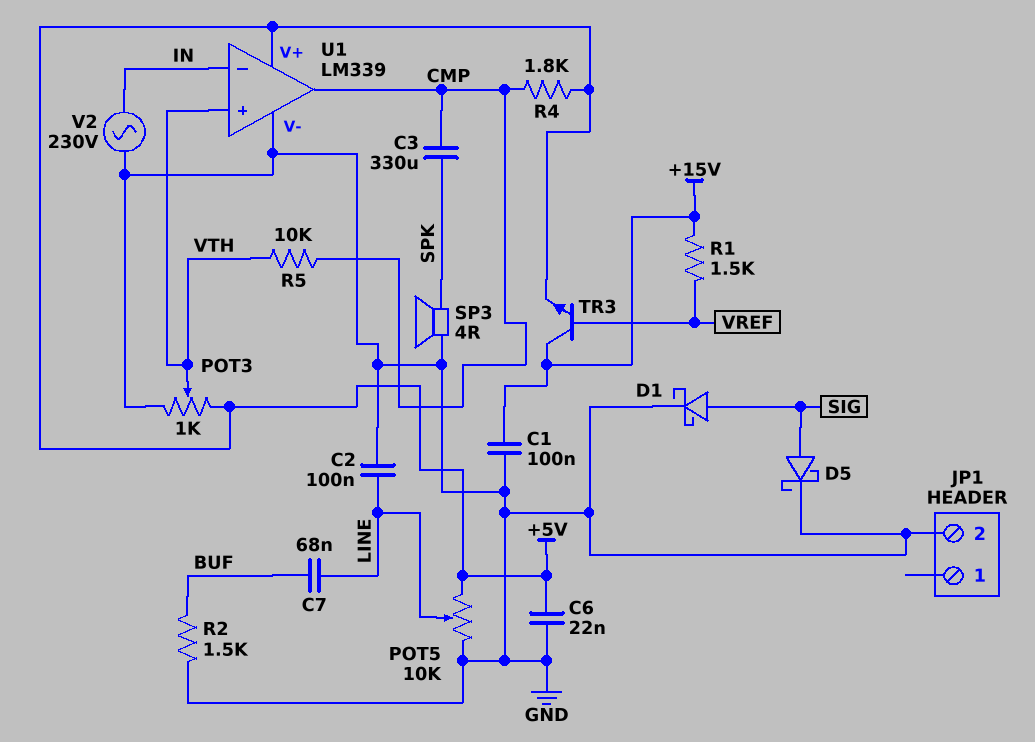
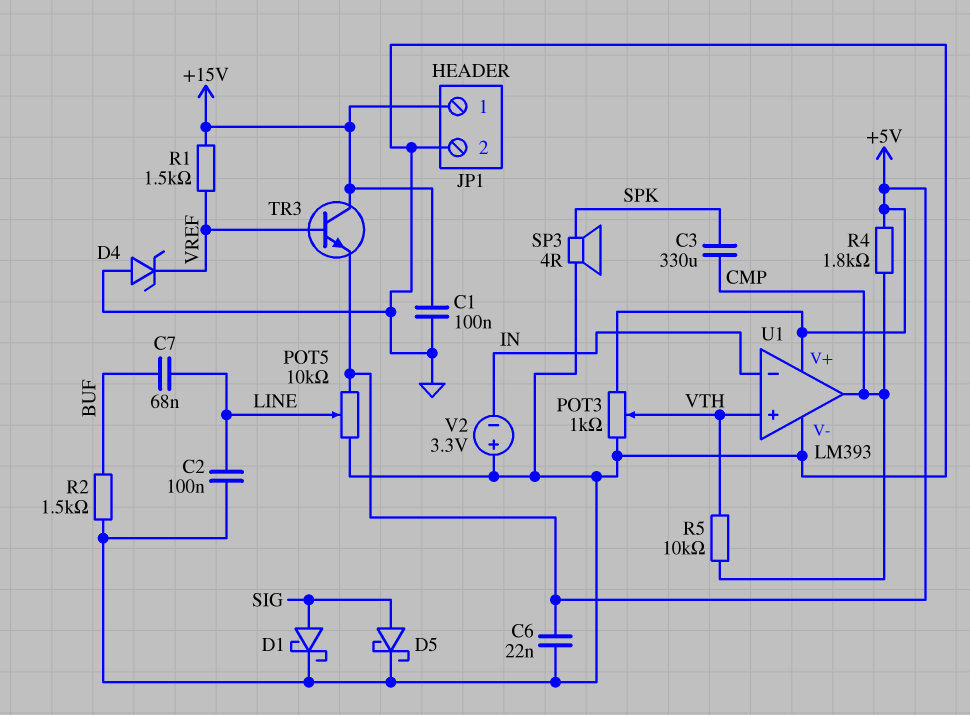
D4: none -> zener (A GND, K VREF)
JP1 pin 1: none -> +15V
U1: LM339 -> LM393
V2: AC 230V (GND, IN) -> 3.3V (plus GND, minus IN)

